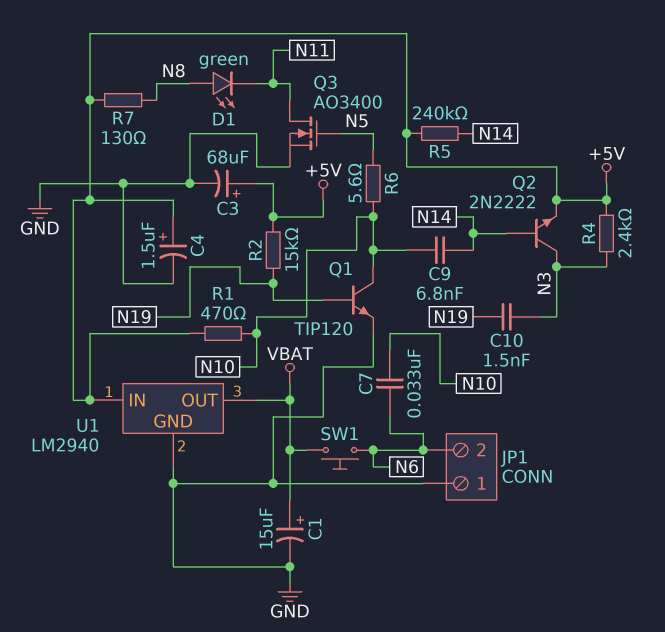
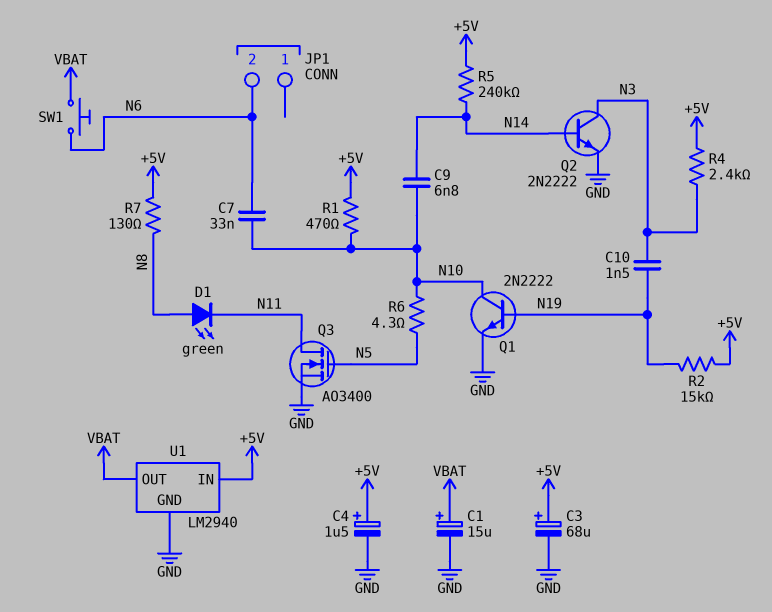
JP1 pin 1: GND -> none
Q1: NPN TIP120 (B N19, C N10, E GND) -> NPN 2N2222 (B N19, C N10, E GND)
Q2: NPN 2N2222 (B N14, C N3, E +5V) -> NPN 2N2222 (B N14, C N3, E GND)
R6: 5.6 (N5, N10) -> 4.3 (N5, N10)

